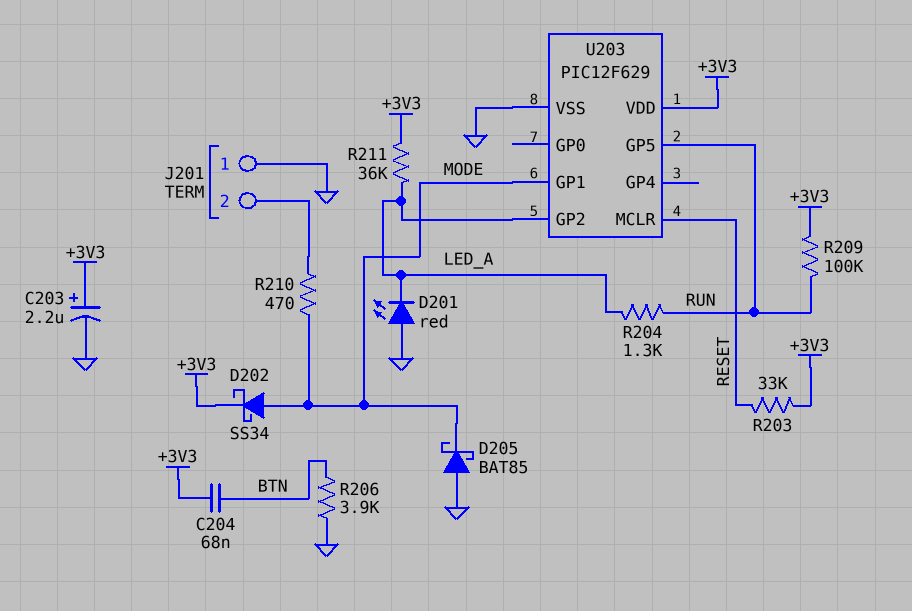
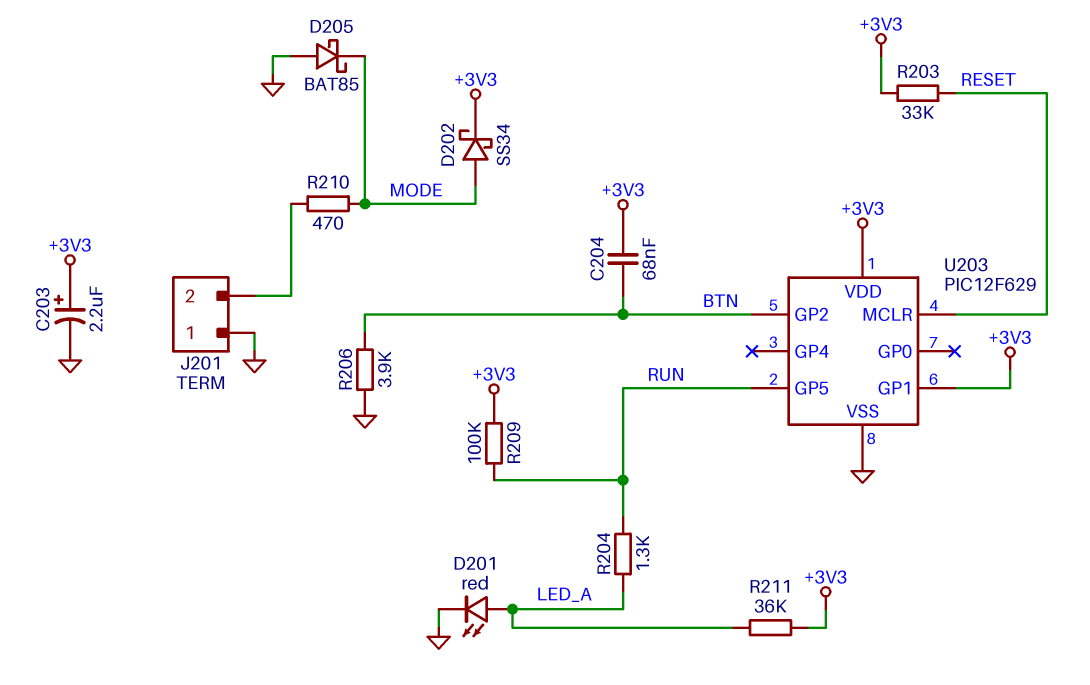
D201: LED red (A GND, K LED_A) -> LED red (A LED_A, K GND)
U203 pin GP1: MODE -> +3V3
U203 pin GP2: LED_A -> BTN

